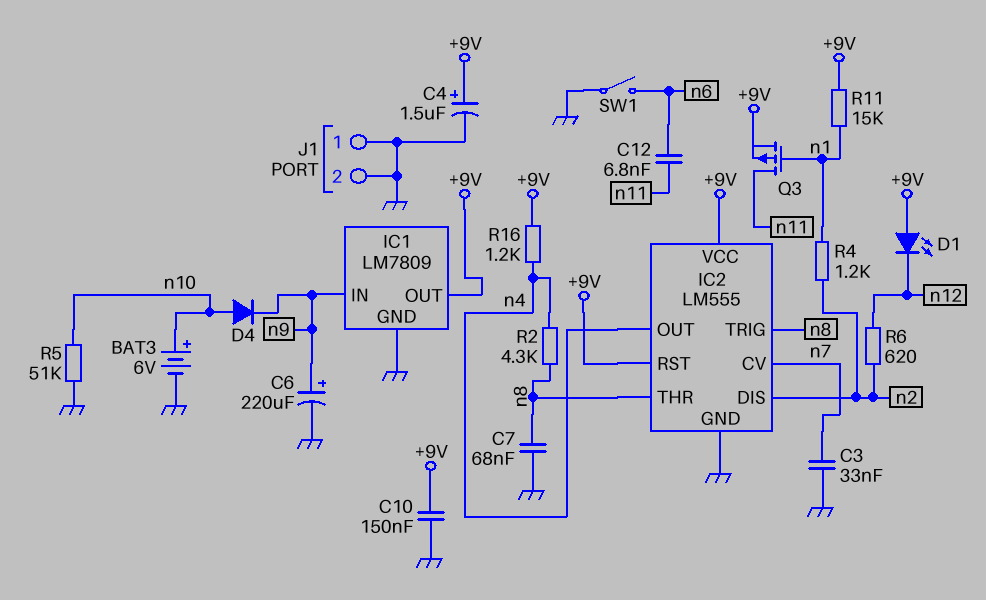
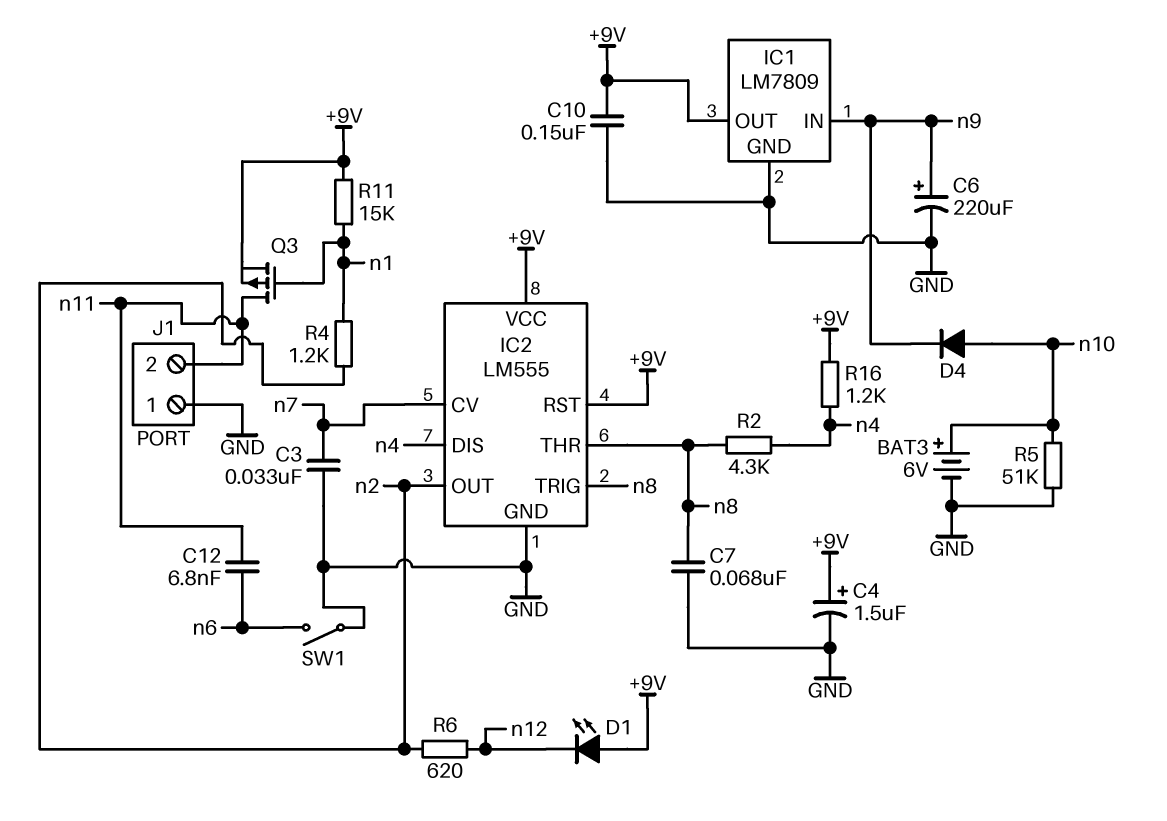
IC2 pin DIS: n2 -> n4
IC2 pin OUT: n4 -> n2
J1 pin 2: GND -> n11

